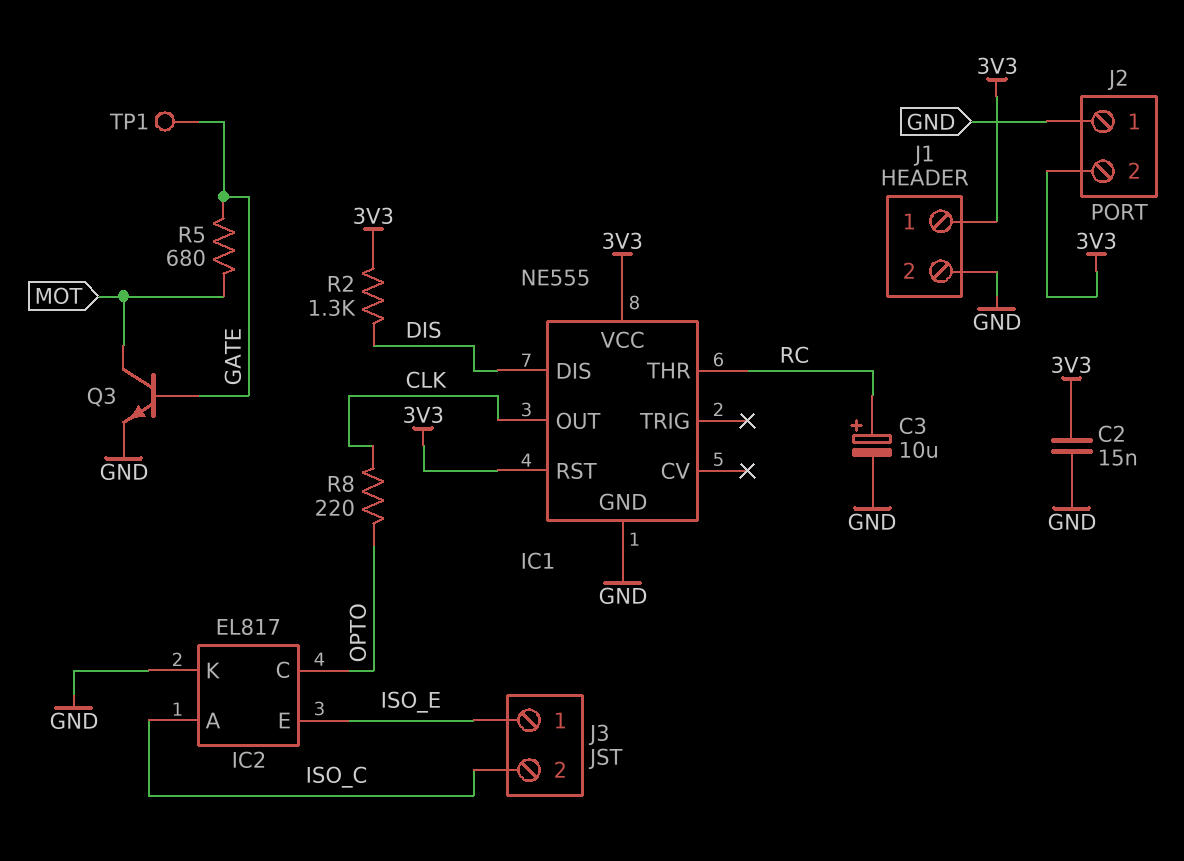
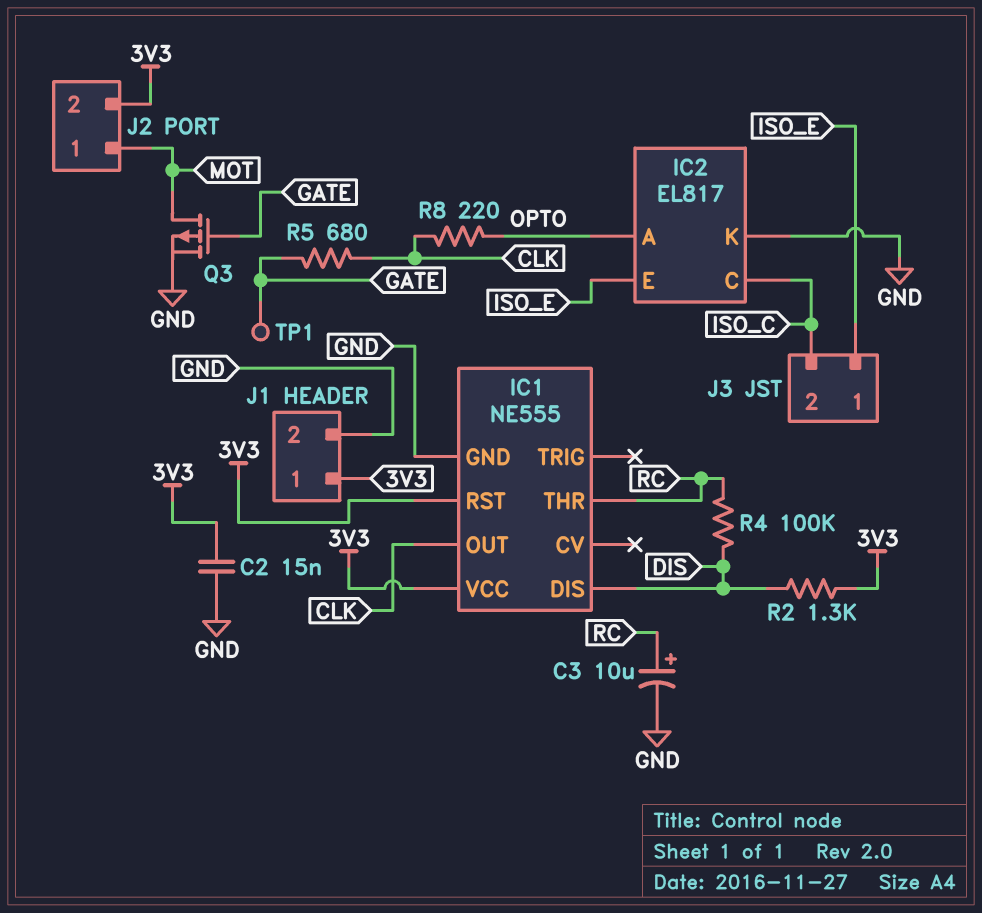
IC2 pin A: ISO_C -> OPTO
IC2 pin C: OPTO -> ISO_C
J2 pin 1: GND -> MOT
Q3: NPN (B GATE, C MOT, E GND) -> PMOS (G GATE, D MOT, S GND)
R4: none -> 100k (DIS, RC)
R5: 680 (GATE, MOT) -> 680 (CLK, GATE)

